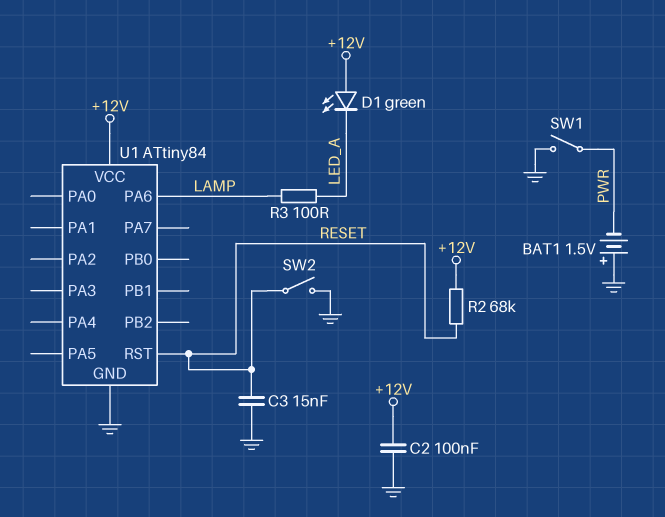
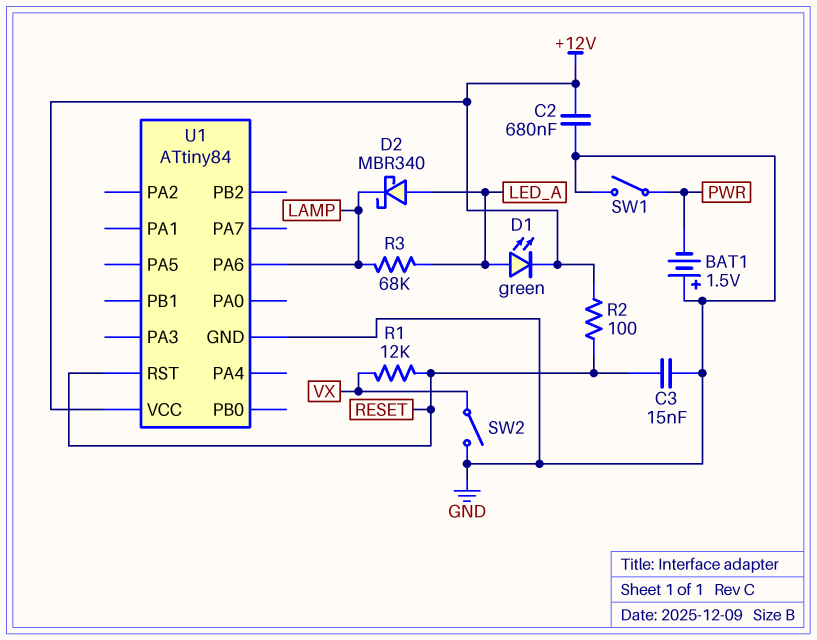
C2: 100nF (+12V, GND) -> 680nF (+12V, GND)
D1: LED green (A +12V, K LED_A) -> LED green (A LED_A, K +12V)
D2: none -> schottky MBR340 (A LED_A, K LAMP)
R1: none -> 12k (RESET, VX)
R2: 68k (+12V, RESET) -> 100 (+12V, RESET)
R3: 100 (LAMP, LED_A) -> 68k (LAMP, LED_A)
SW2: switch (GND, RESET) -> switch (GND, VX)

